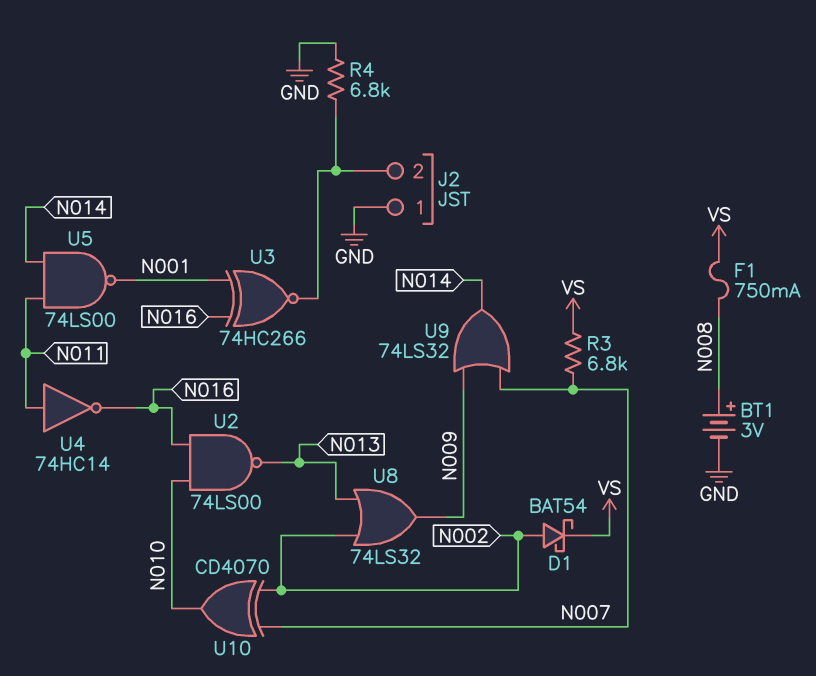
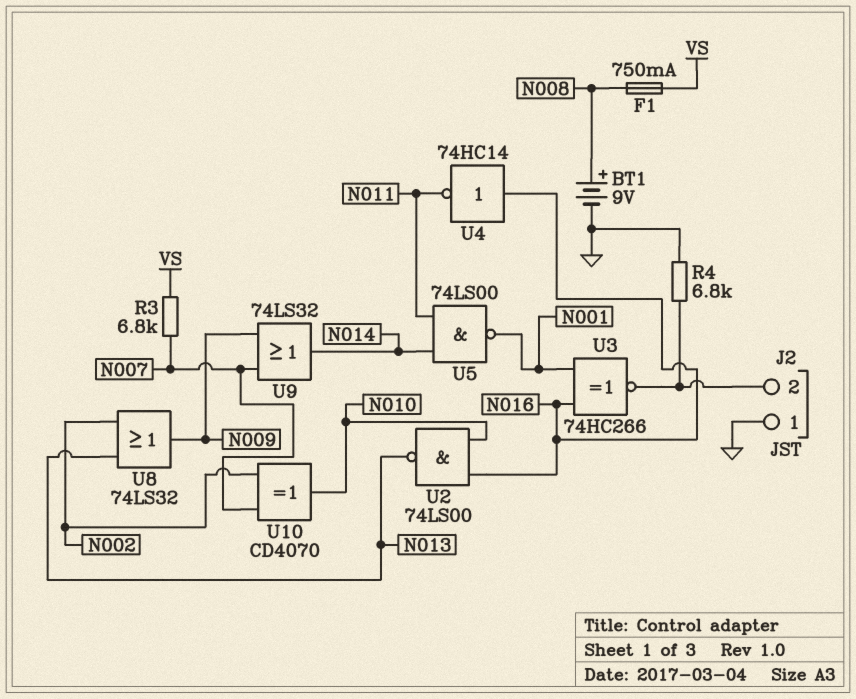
BT1: 3V (plus N008, minus GND) -> 9V (plus N008, minus GND)
D1: schottky BAT54 (A N002, K VS) -> none
U4: NOT 74HC14 (in N011, out N016) -> NOT 74HC14 (in N016, out N011)

